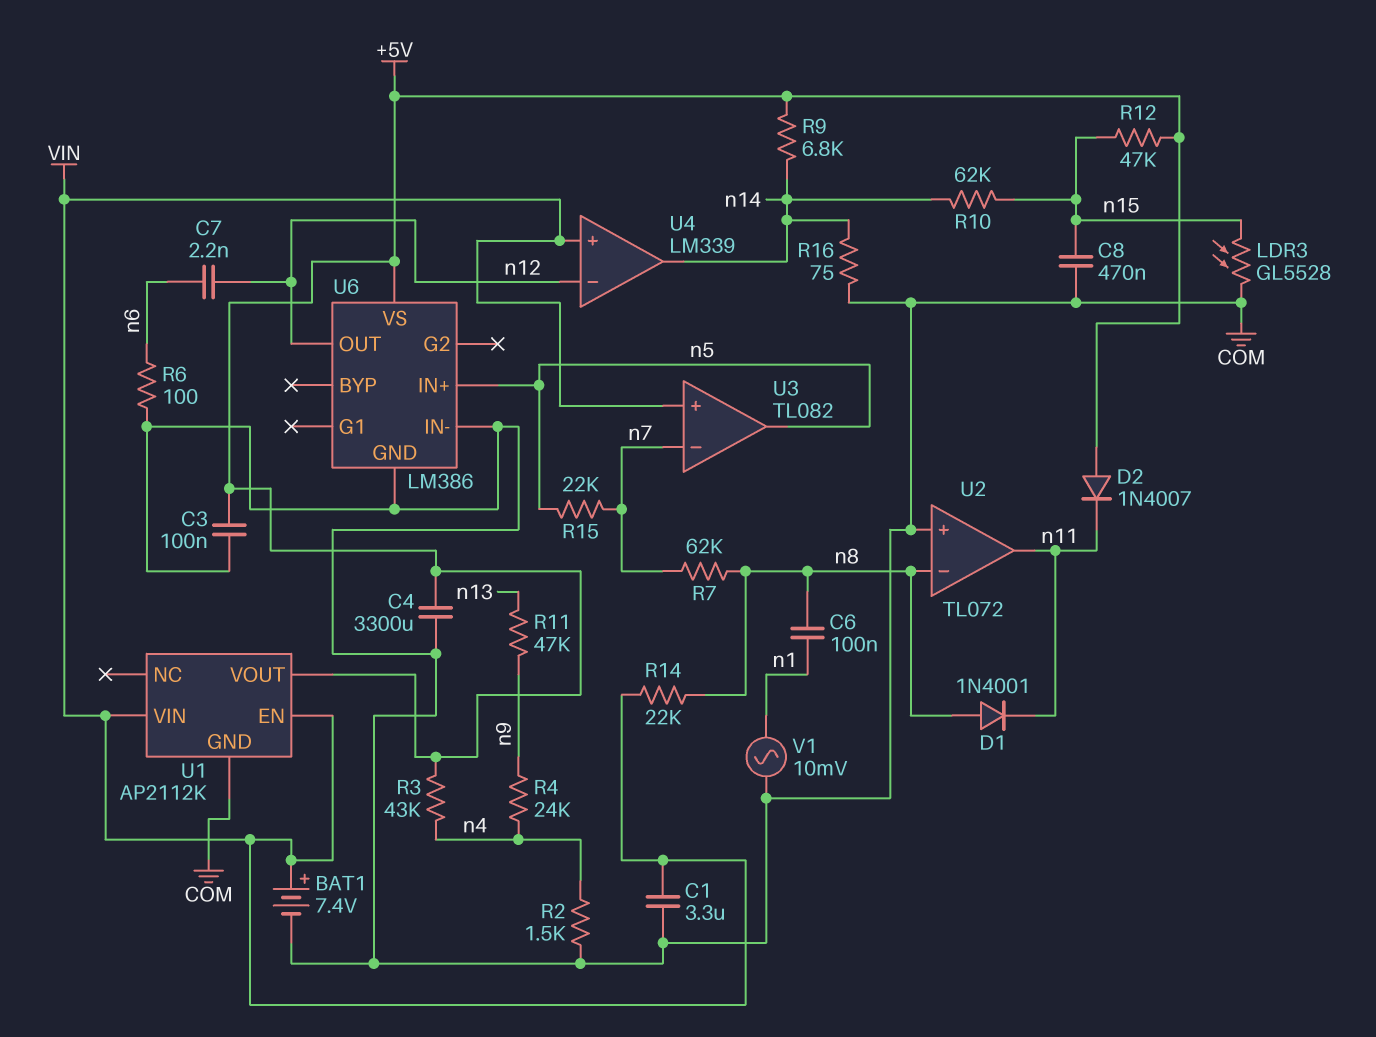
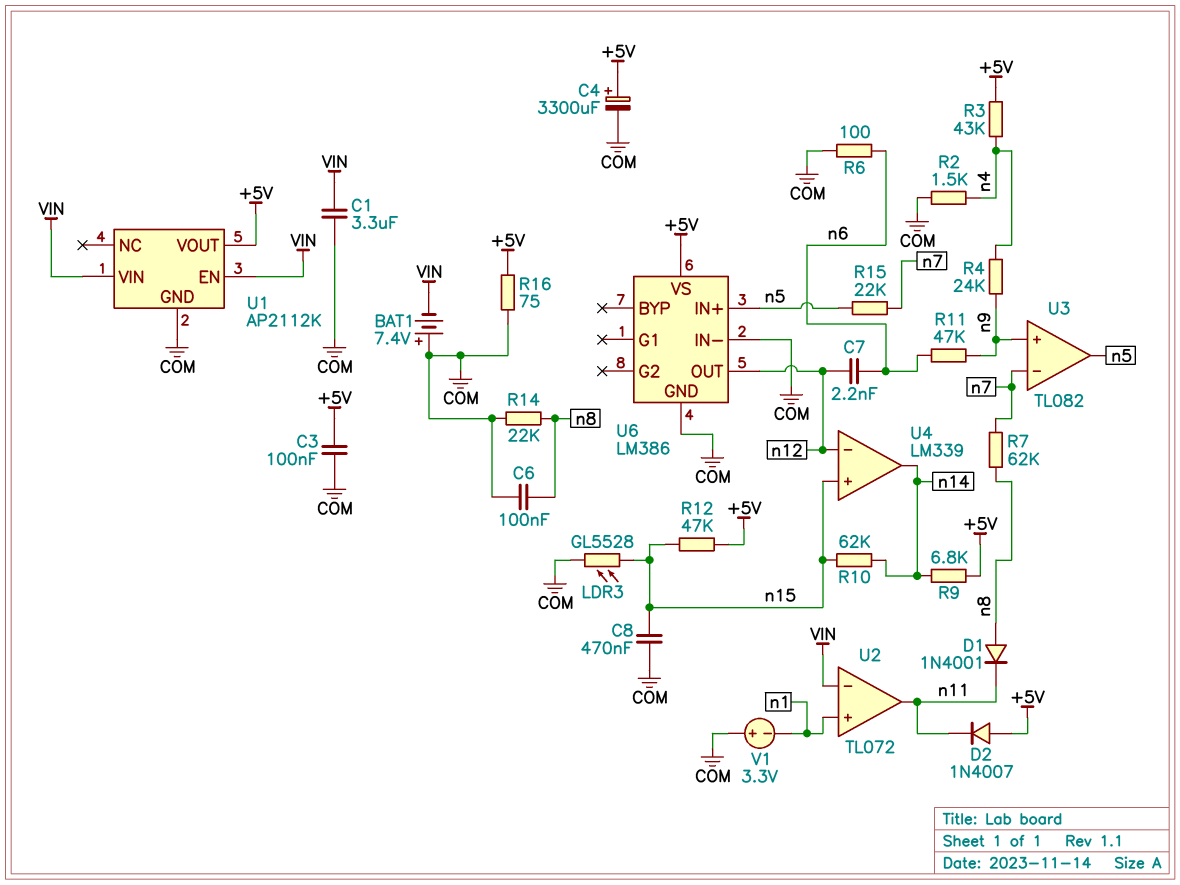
BAT1: 7.4V (plus VIN, minus COM) -> 7.4V (plus COM, minus VIN)
C4: 3300uF (+5V, COM) -> 3300uF (plus +5V, minus COM)
C6: 100nF (n1, n8) -> 100nF (COM, n8)
R11: 47k (n9, n13) -> 47k (n6, n9)
R14: 22k (VIN, n8) -> 22k (COM, n8)
R16: 75 (COM, n14) -> 75 (+5V, COM)
U2 pin in+: COM -> n1
U2 pin in-: n8 -> VIN
U3 pin in+: VIN -> n9
U4 pin in+: VIN -> n15
V1: AC 10mV (COM, n1) -> 3.3V (plus COM, minus n1)

